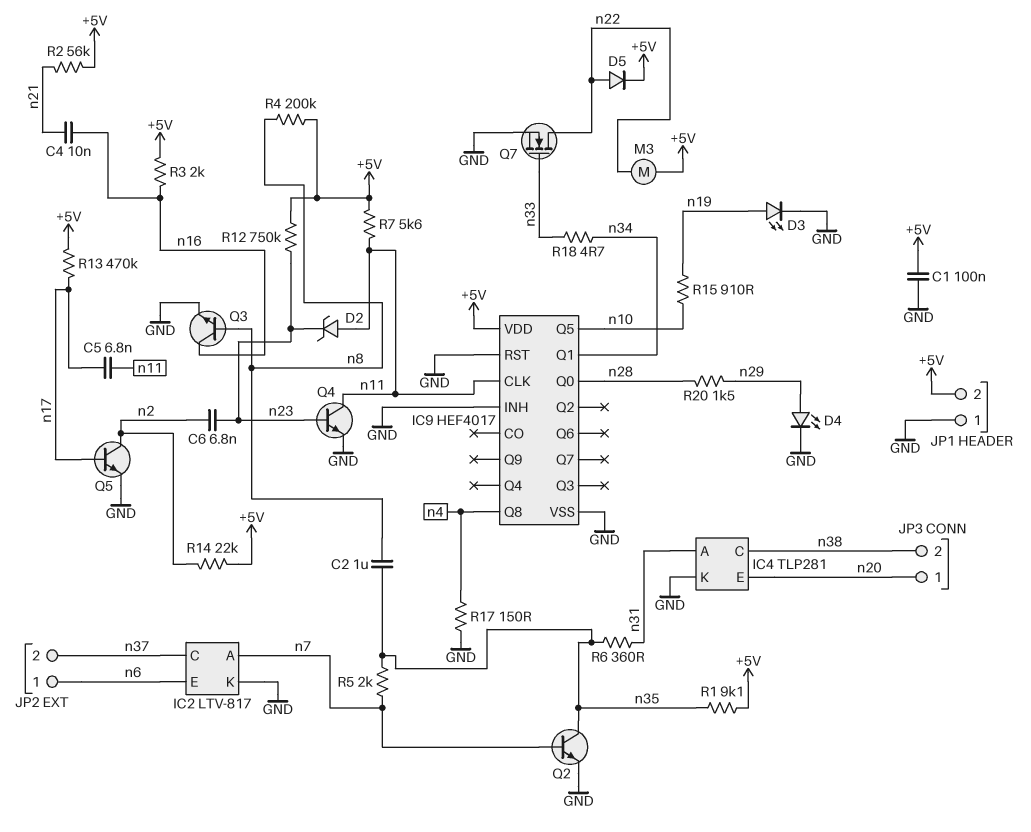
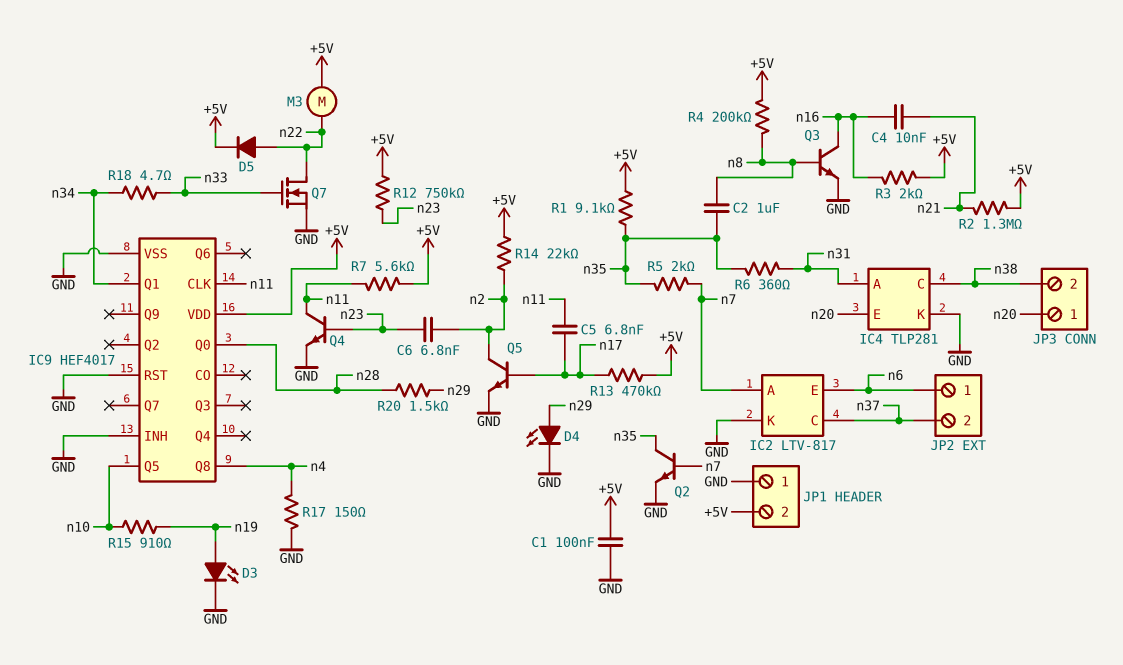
D2: zener (A n11, K n23) -> none
R2: 56k (+5V, n21) -> 1.3M (+5V, n21)

